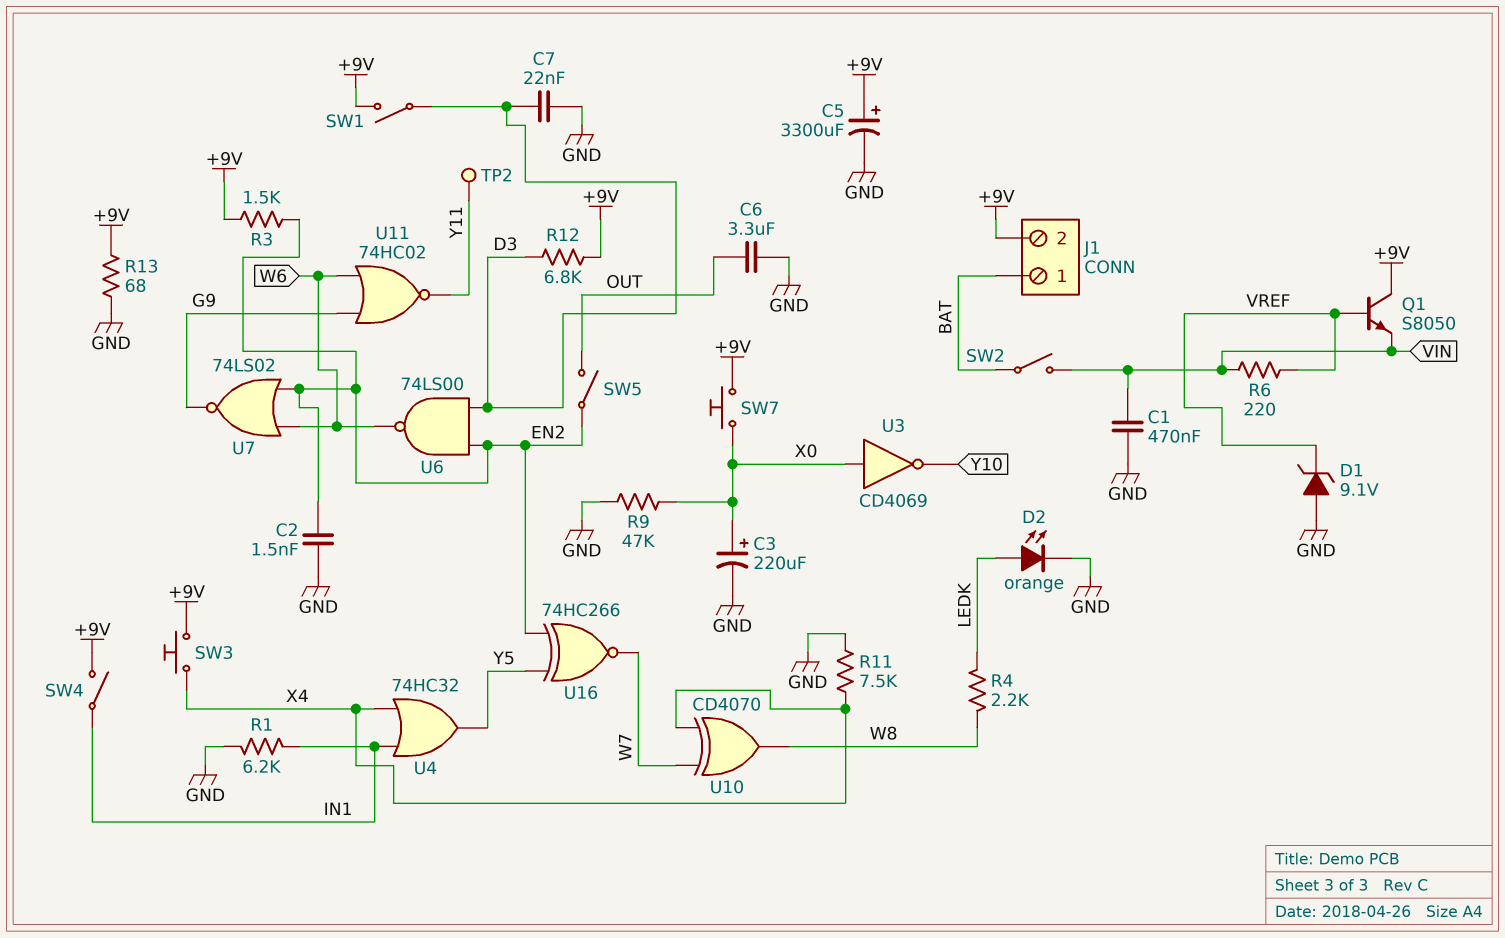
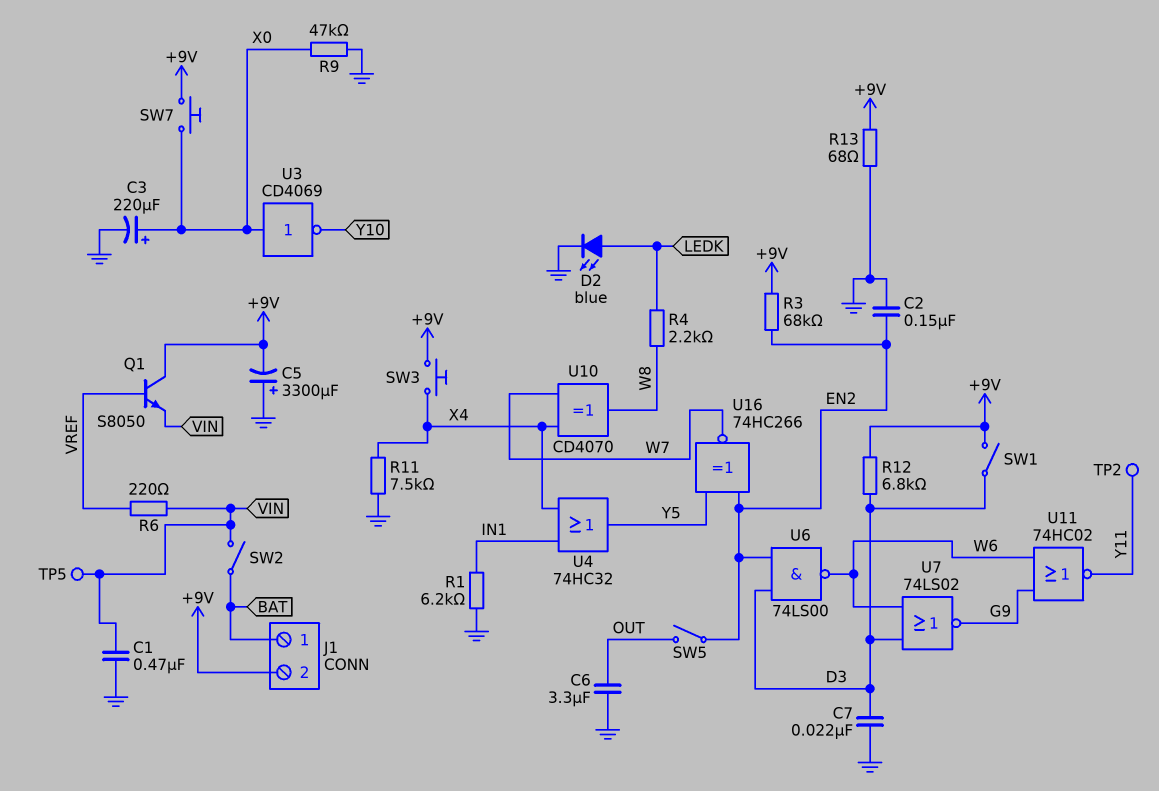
C2: 1.5nF (EN2, GND) -> 150nF (EN2, GND)
C5: 3300uF (plus +9V, minus GND) -> 3300uF (plus GND, minus +9V)
D1: zener 9.1V (A GND, K VREF) -> none
D2: LED orange (A LEDK, K GND) -> LED blue (A LEDK, K GND)
R3: 1.5k (+9V, EN2) -> 68k (+9V, EN2)
SW4: switch (+9V, IN1) -> none
TP5: none -> test point (VIN)
U7: NOR 74LS02 (in EN2, in W6, out G9) -> NOR 74LS02 (in D3, in W6, out G9)

